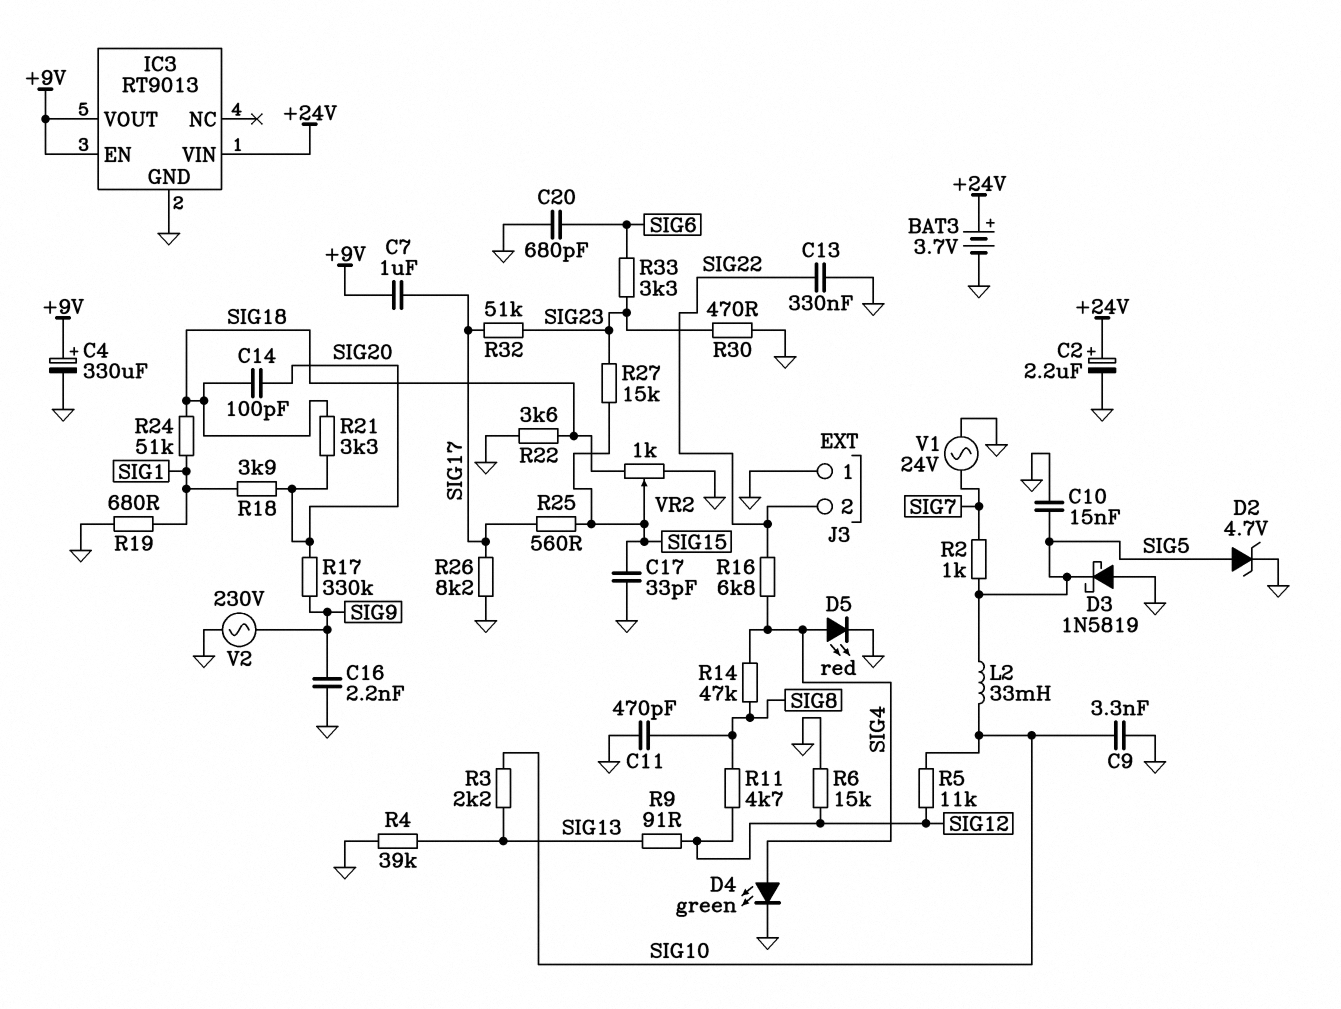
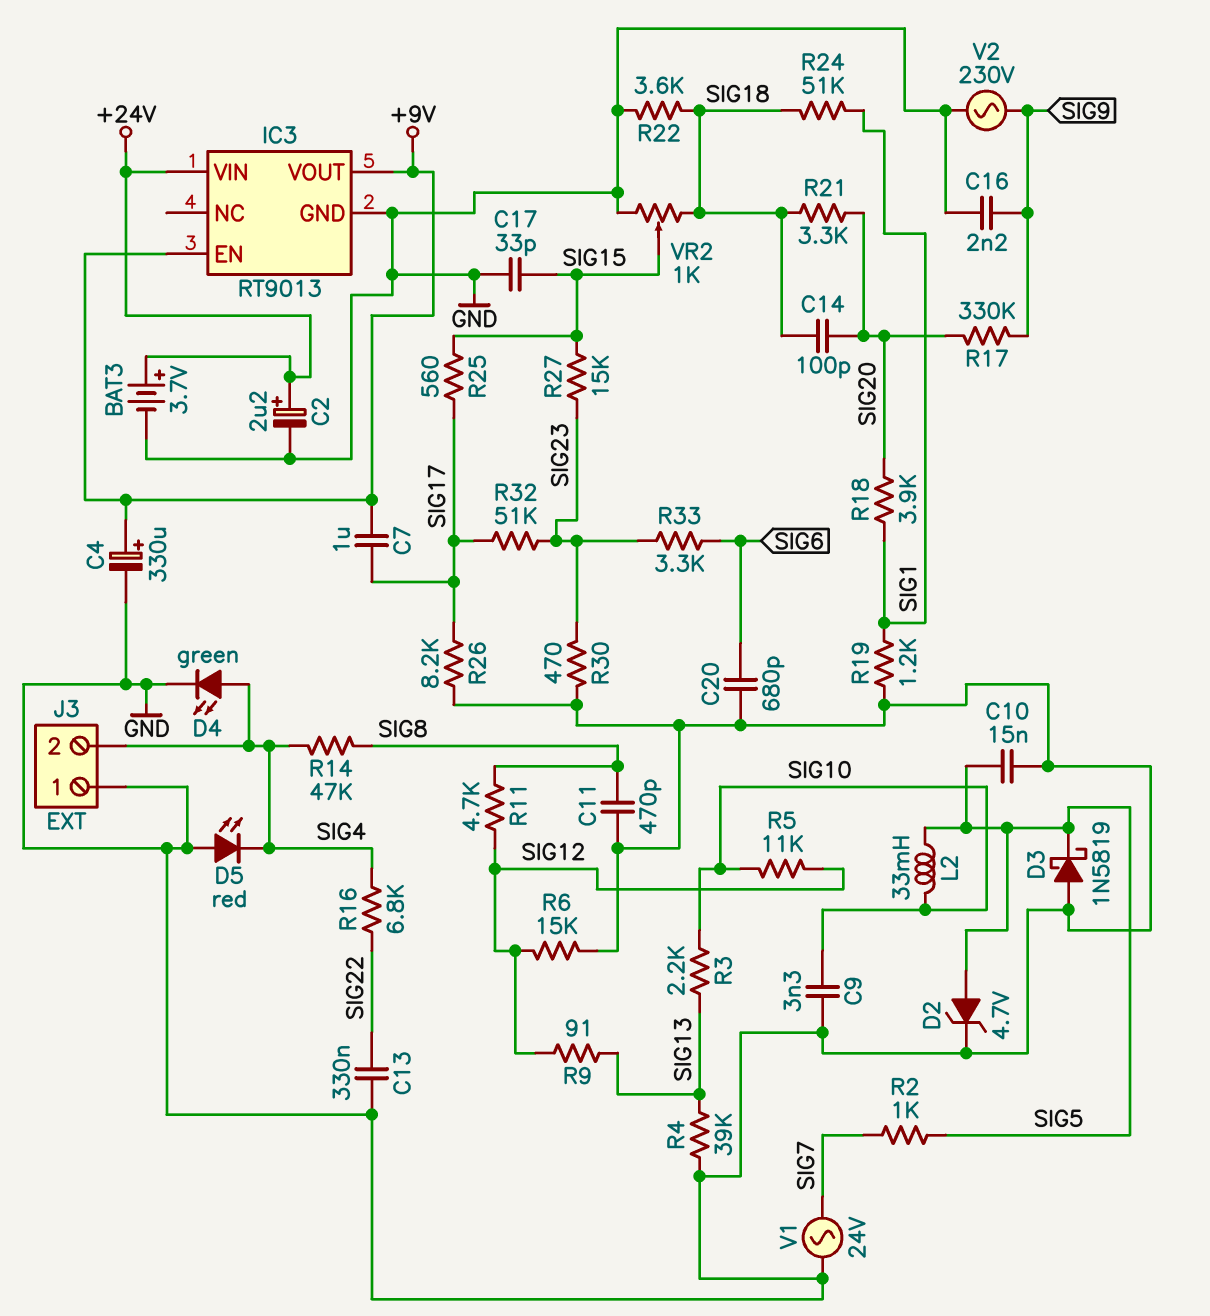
D5: LED red (A SIG4, K GND) -> LED red (A GND, K SIG4)
J3 pin 2: SIG22 -> SIG4
R19: 680 (GND, SIG1) -> 1.2k (GND, SIG1)

